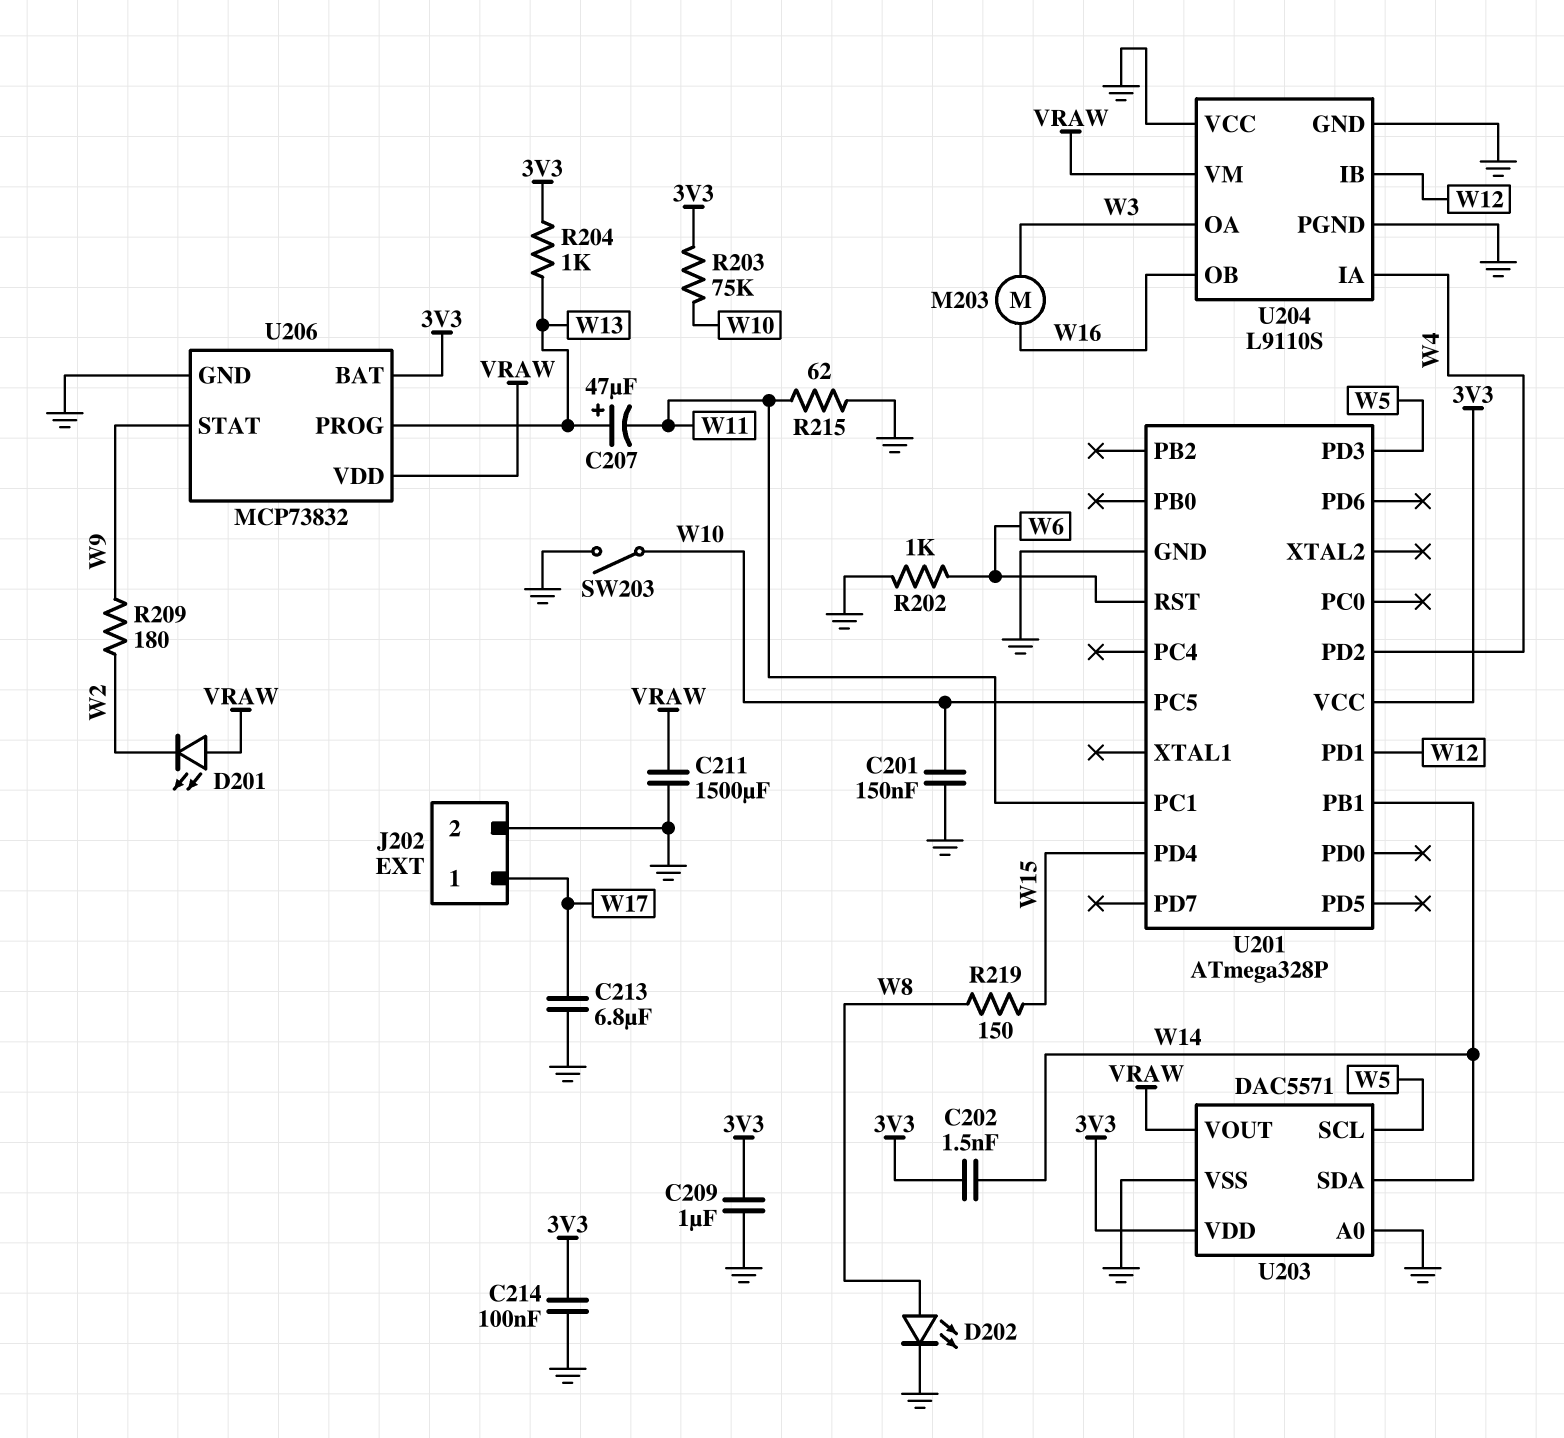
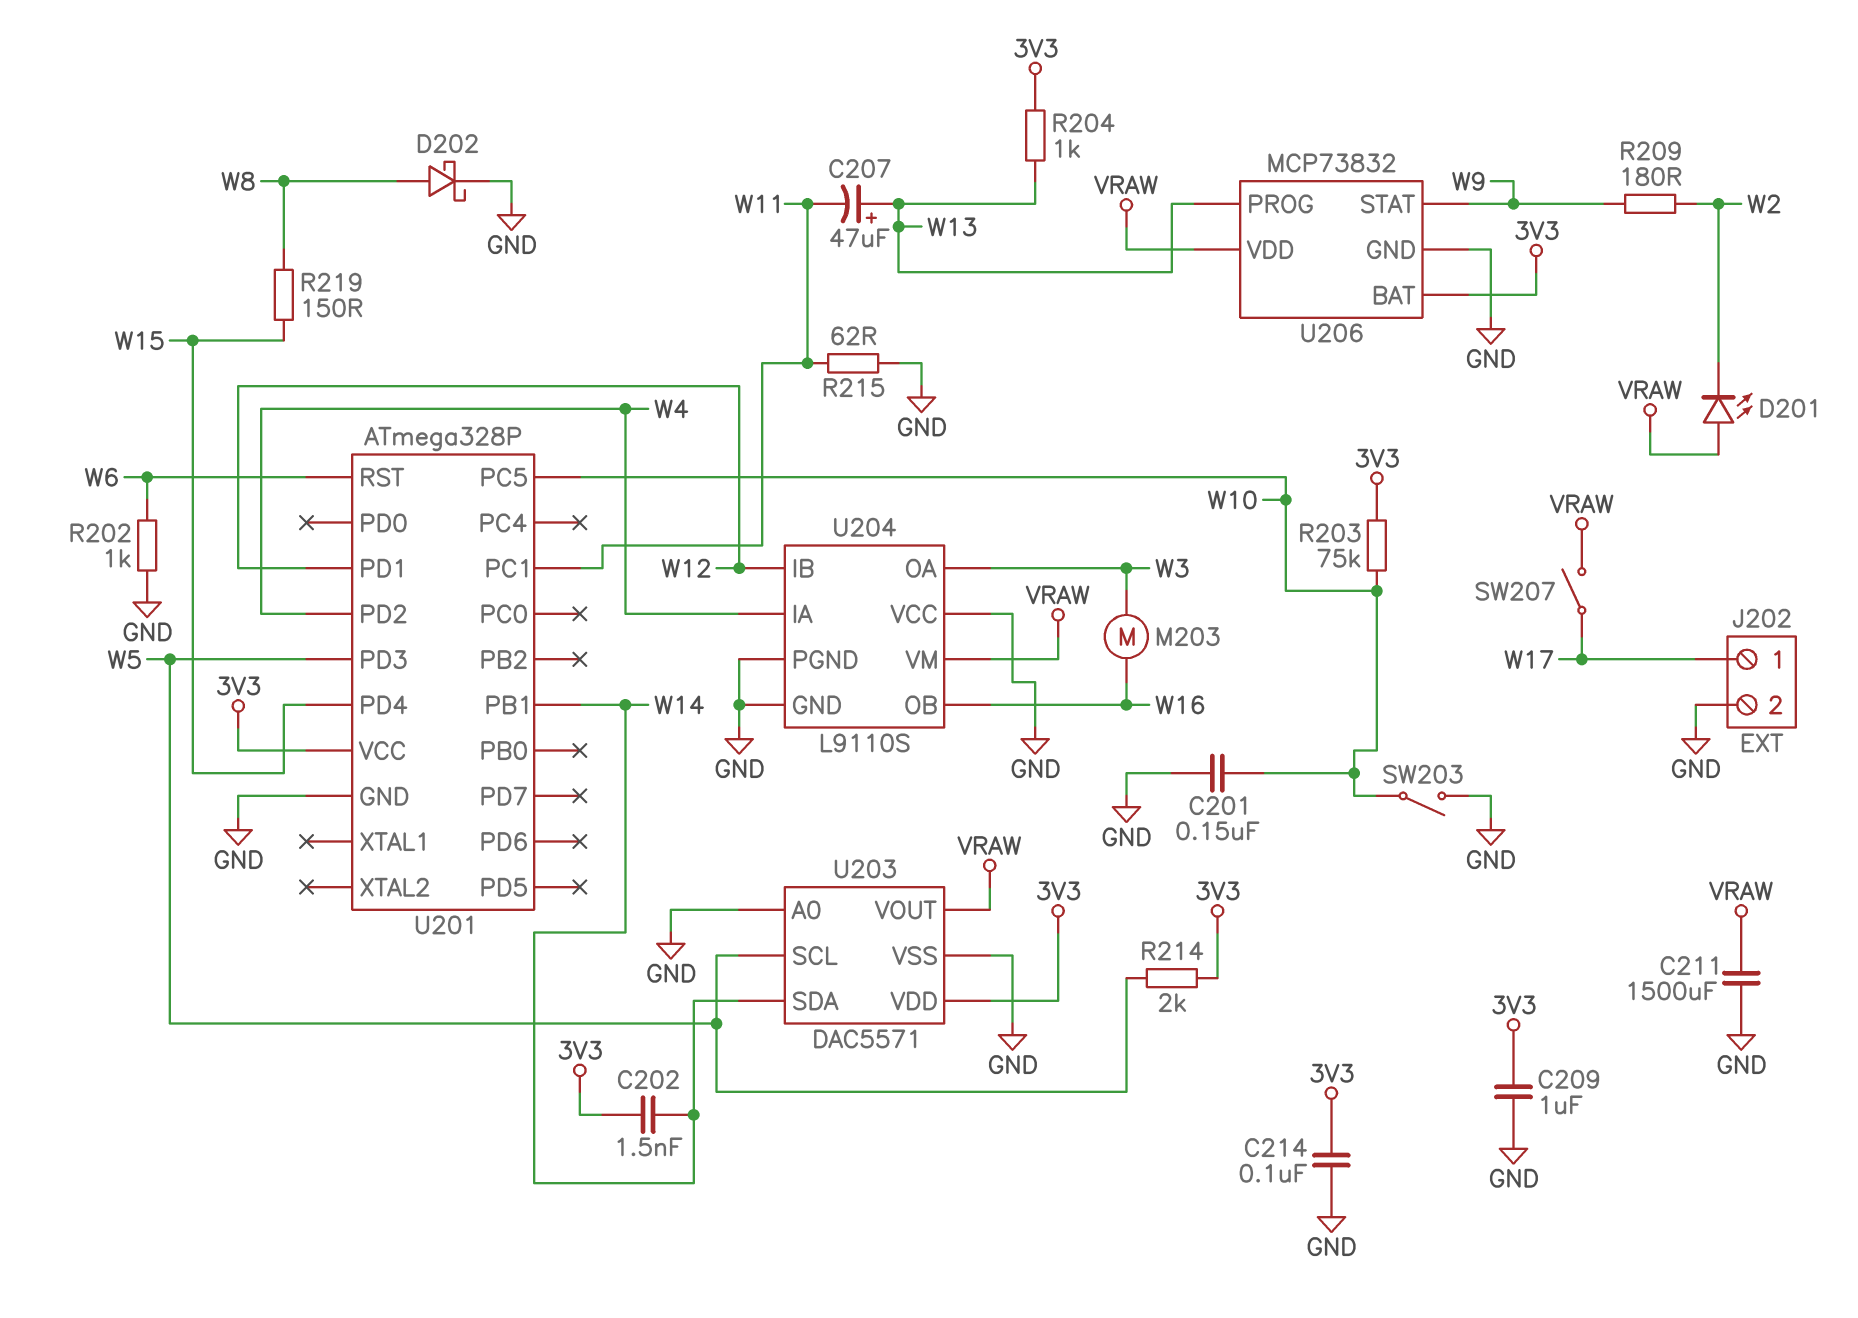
C213: 6.8uF (GND, W17) -> none
D202: LED (A W8, K GND) -> schottky (A W8, K GND)
R214: none -> 2k (3V3, W5)
SW207: none -> switch (VRAW, W17)

